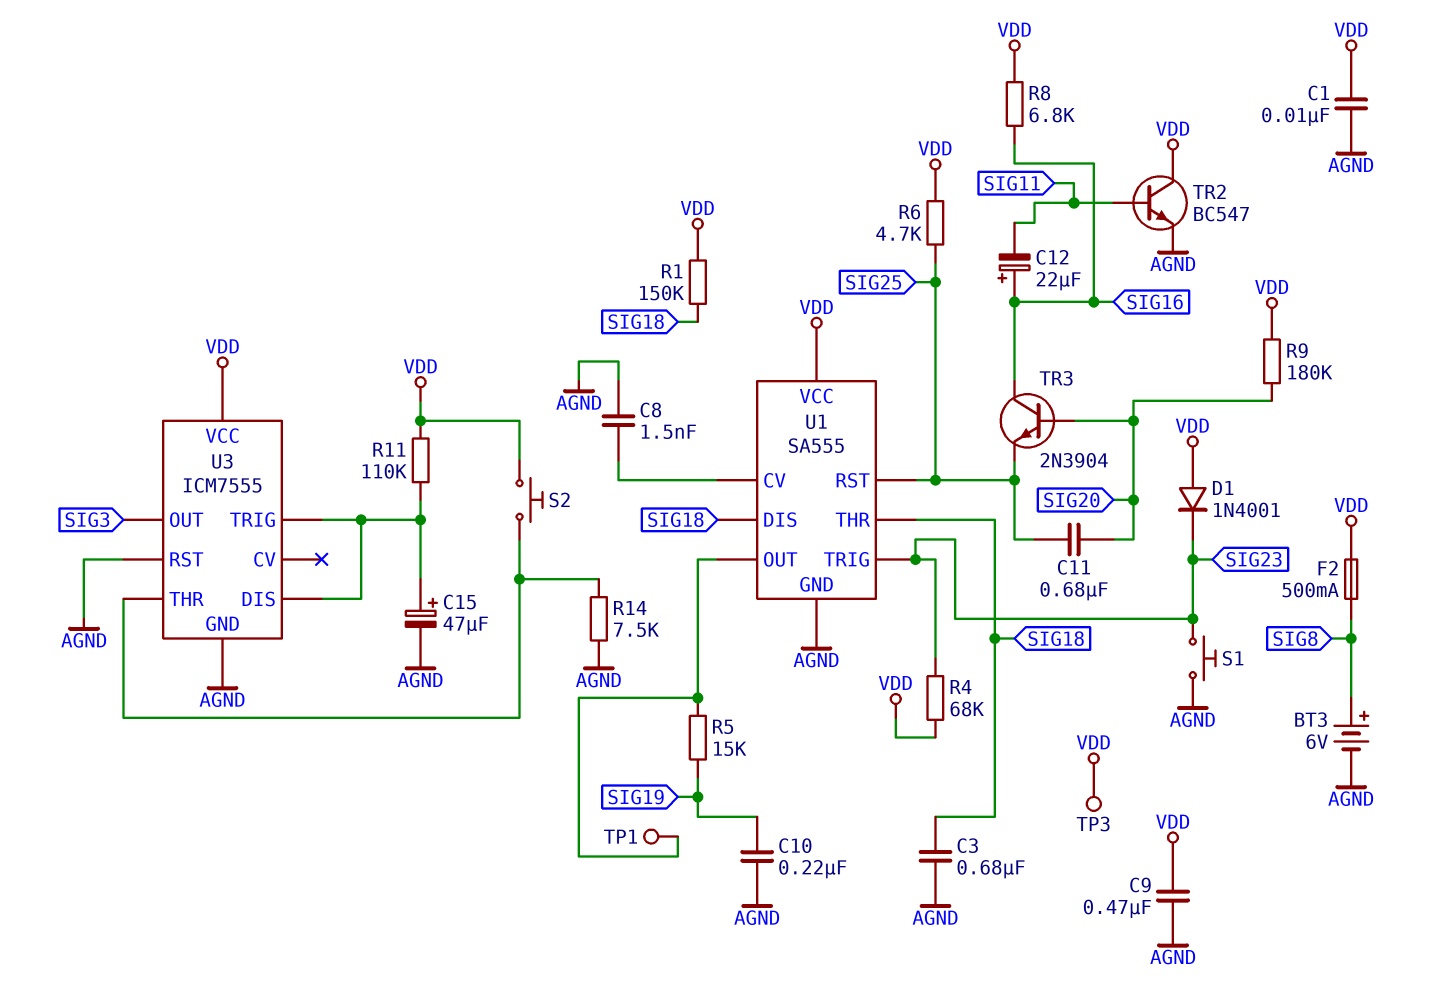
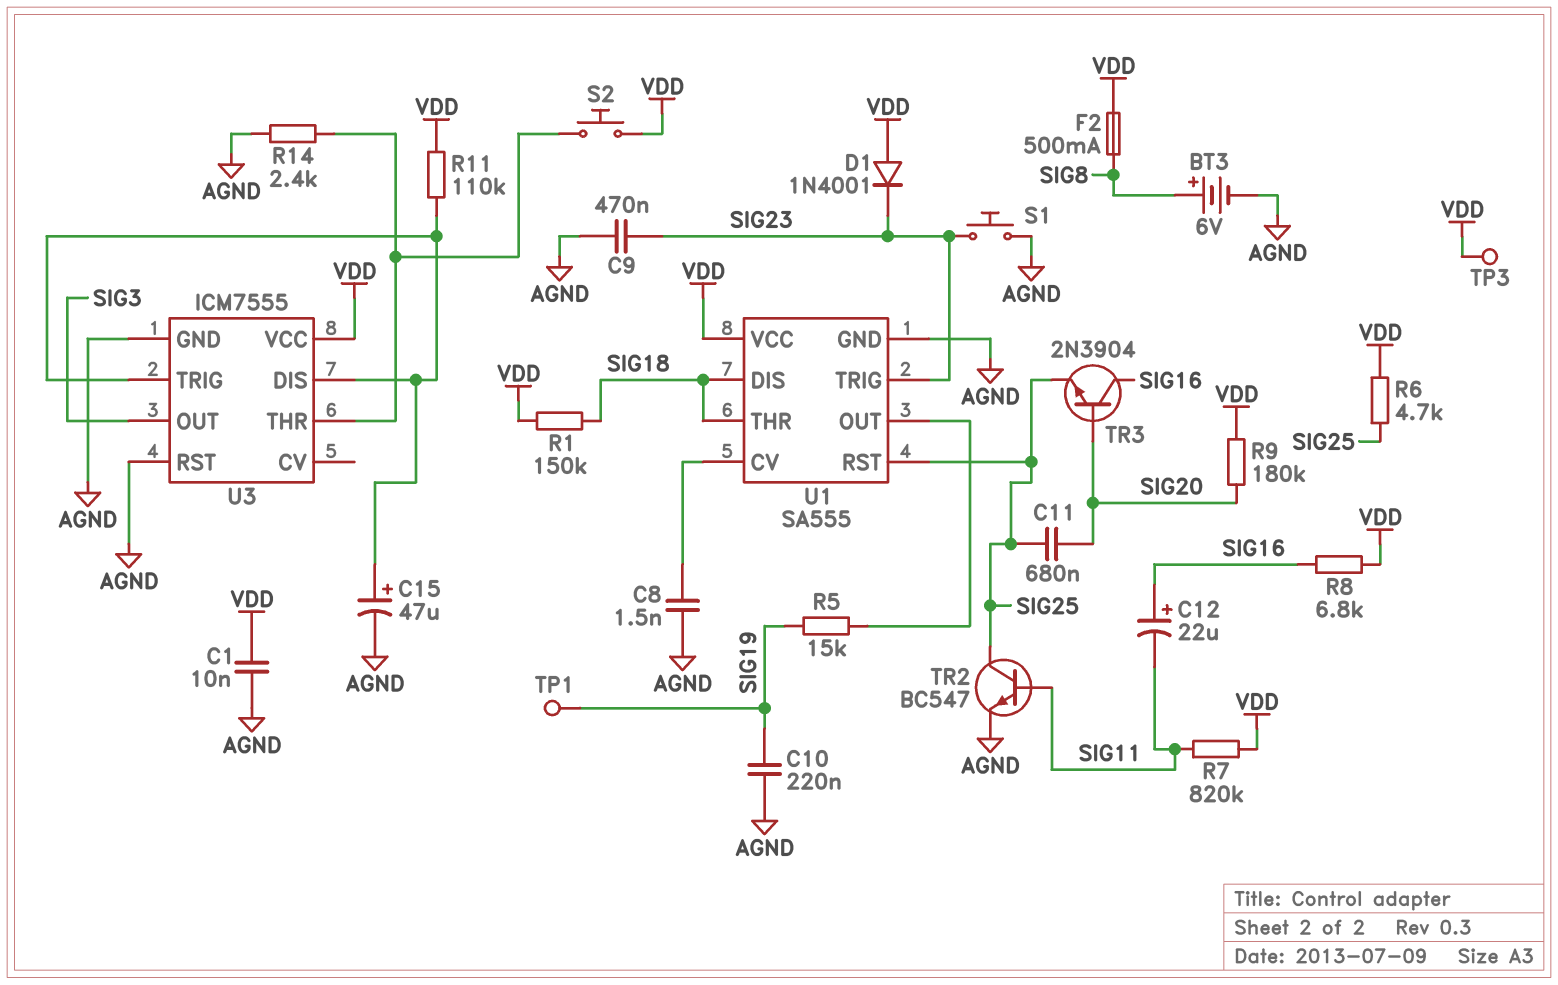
C3: 680nF (AGND, SIG18) -> none
C9: 470nF (AGND, VDD) -> 470nF (AGND, SIG23)
R4: 68k (SIG23, VDD) -> none
R7: none -> 820k (SIG11, VDD)
R14: 7.5k (AGND, U3/THR) -> 2.4k (AGND, U3/THR)
TP1: test point (U1/OUT) -> test point (SIG19)
TR2: NPN BC547 (B SIG11, C VDD, E AGND) -> NPN BC547 (B SIG11, C SIG25, E AGND)

